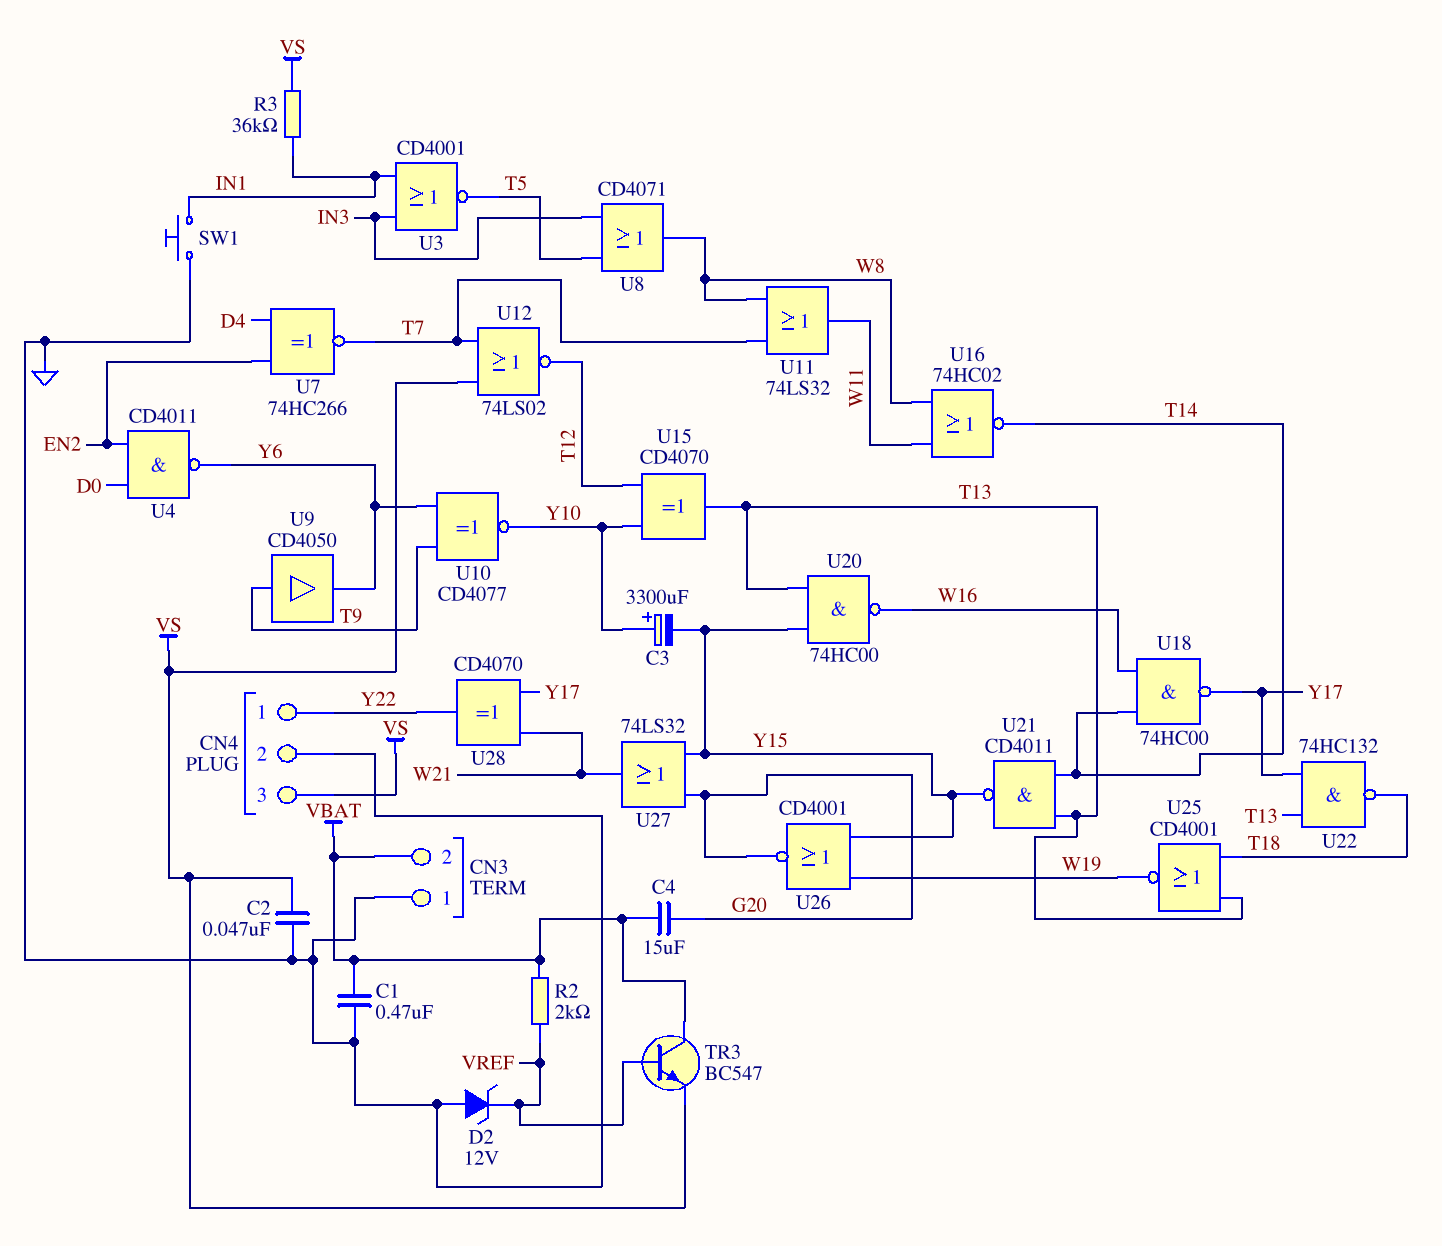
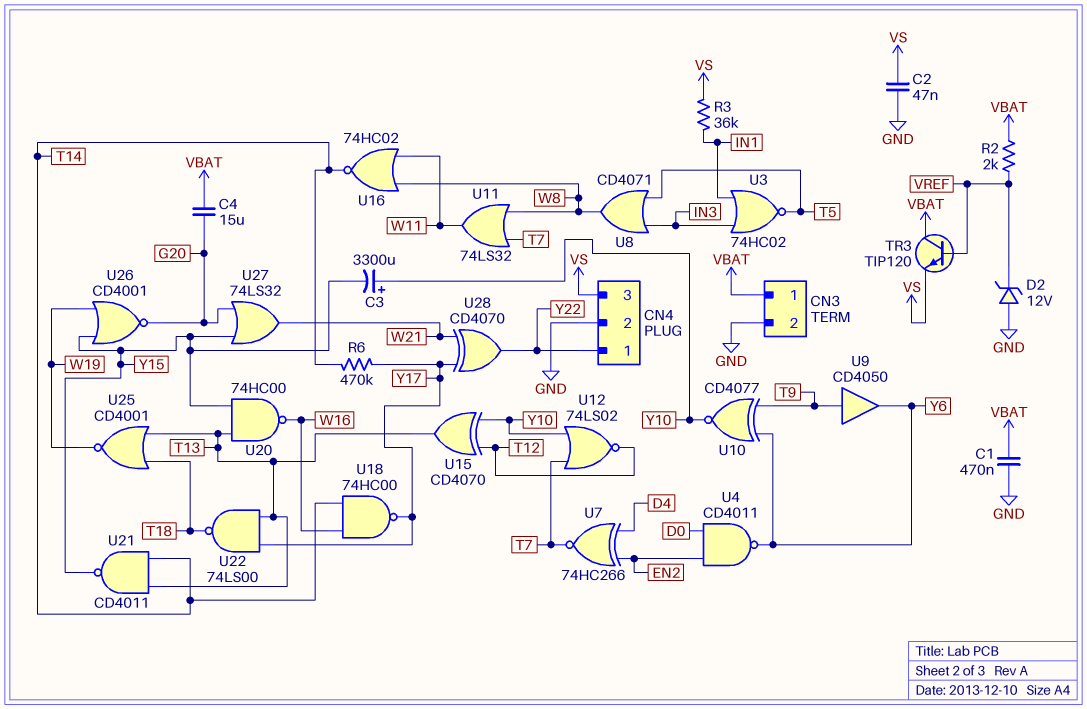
CN3 pin 1: GND -> VBAT
CN3 pin 2: VBAT -> GND
R6: none -> 470k (T14, Y17)
SW1: button (GND, IN1) -> none
TR3: NPN BC547 (B VREF, C VBAT, E VS) -> NPN TIP120 (B VREF, C VBAT, E VS)
U3: NOR CD4001 (in IN1, in IN3, out T5) -> NOR 74HC02 (in IN1, in IN3, out T5)
U12: NOR 74LS02 (in T7, in VS, out T12) -> NOR 74LS02 (in T7, in Y10, out T12)
U22: NAND 74HC132 (in T13, in Y17, out T18) -> NAND 74LS00 (in T13, in Y17, out T18)

